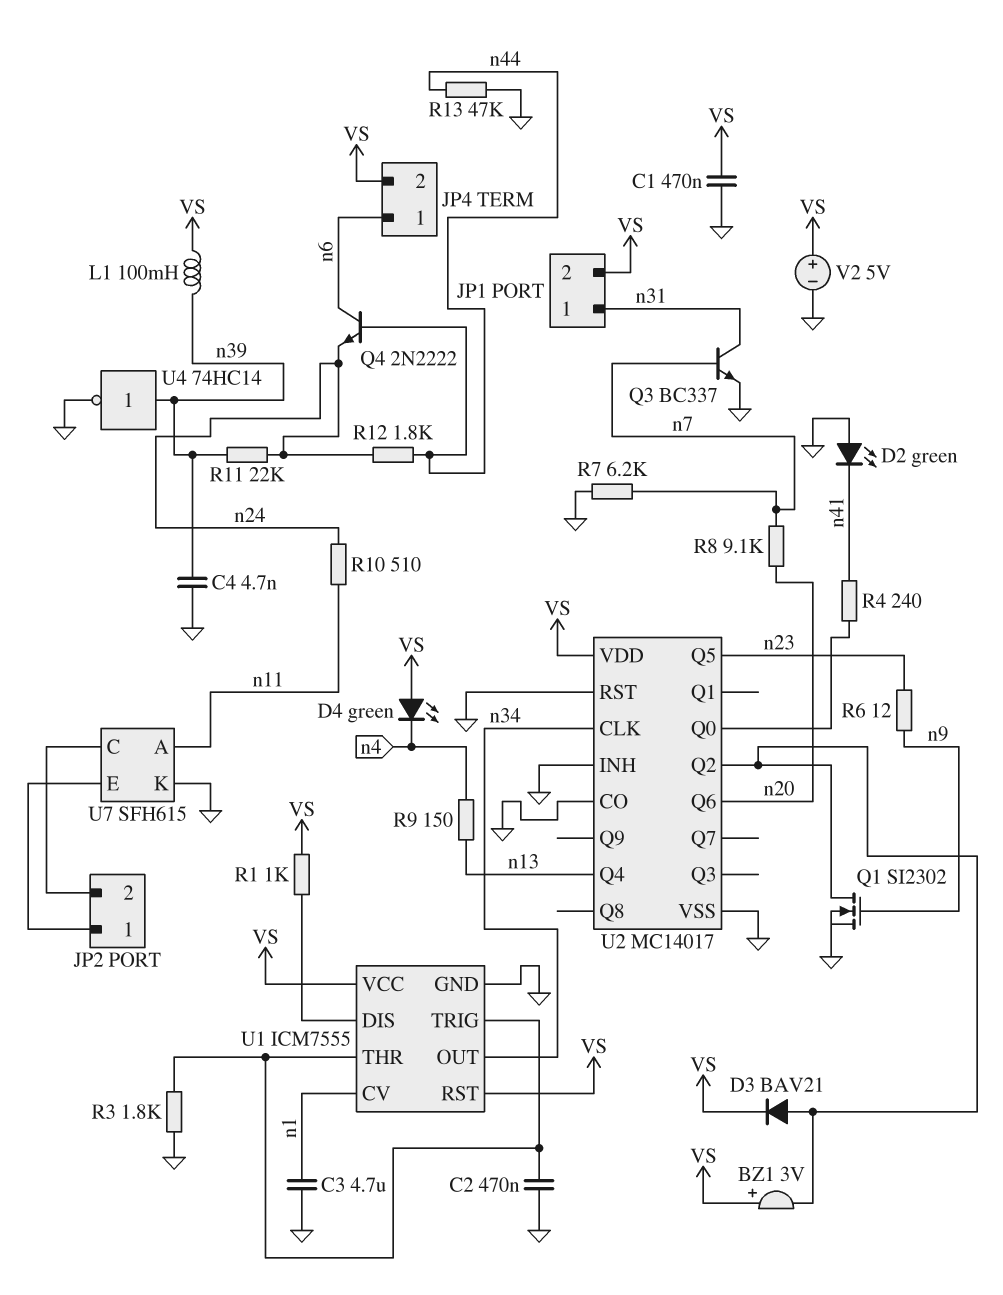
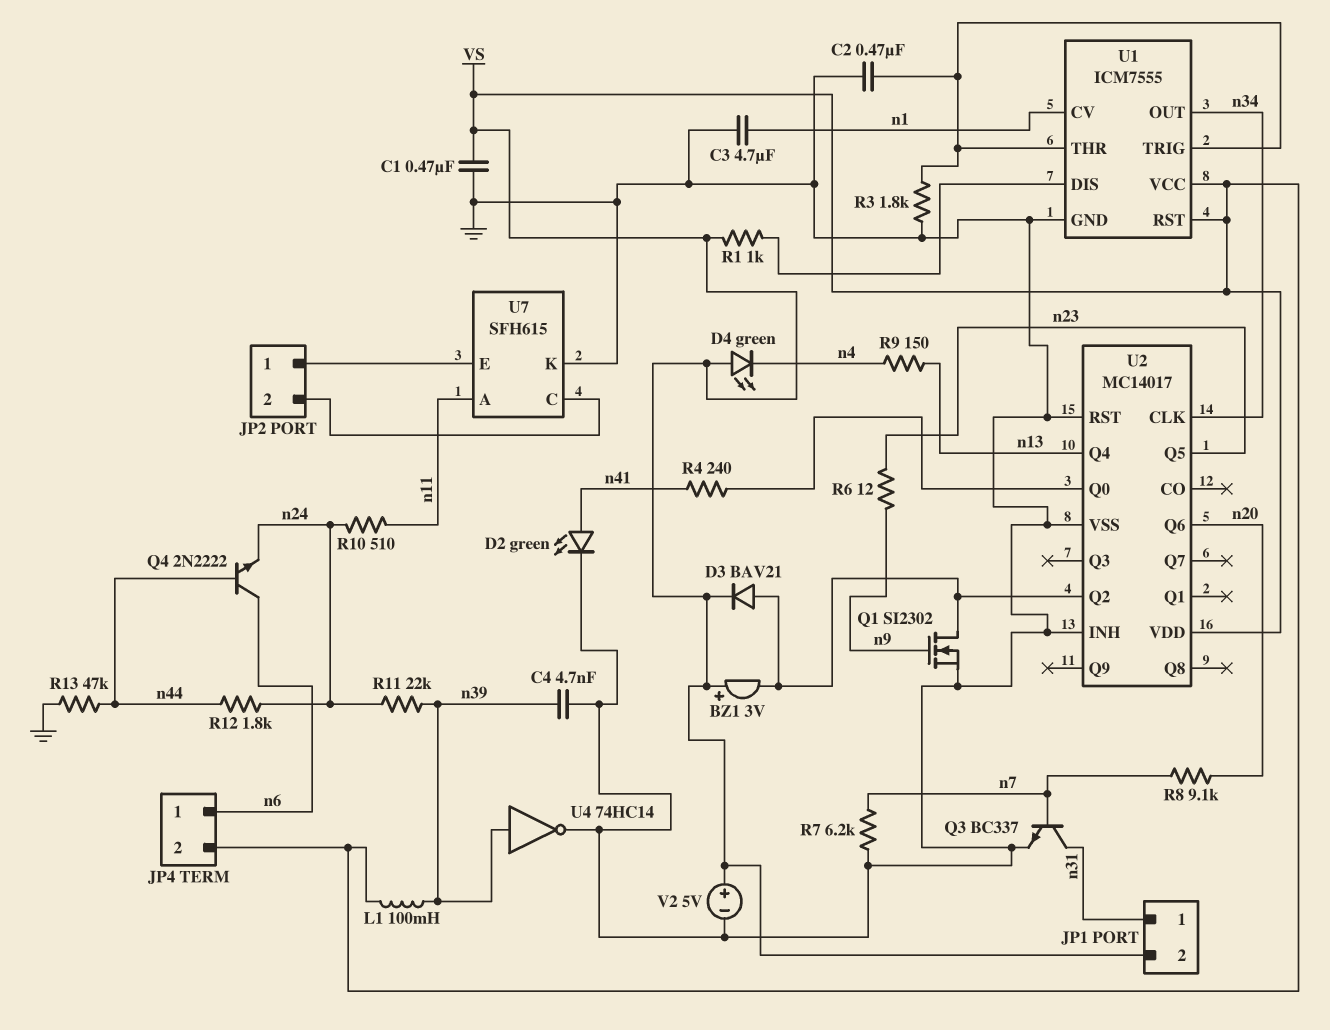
D2: LED green (A GND, K n41) -> LED green (A n41, K GND)
U2 pin CO: GND -> none

